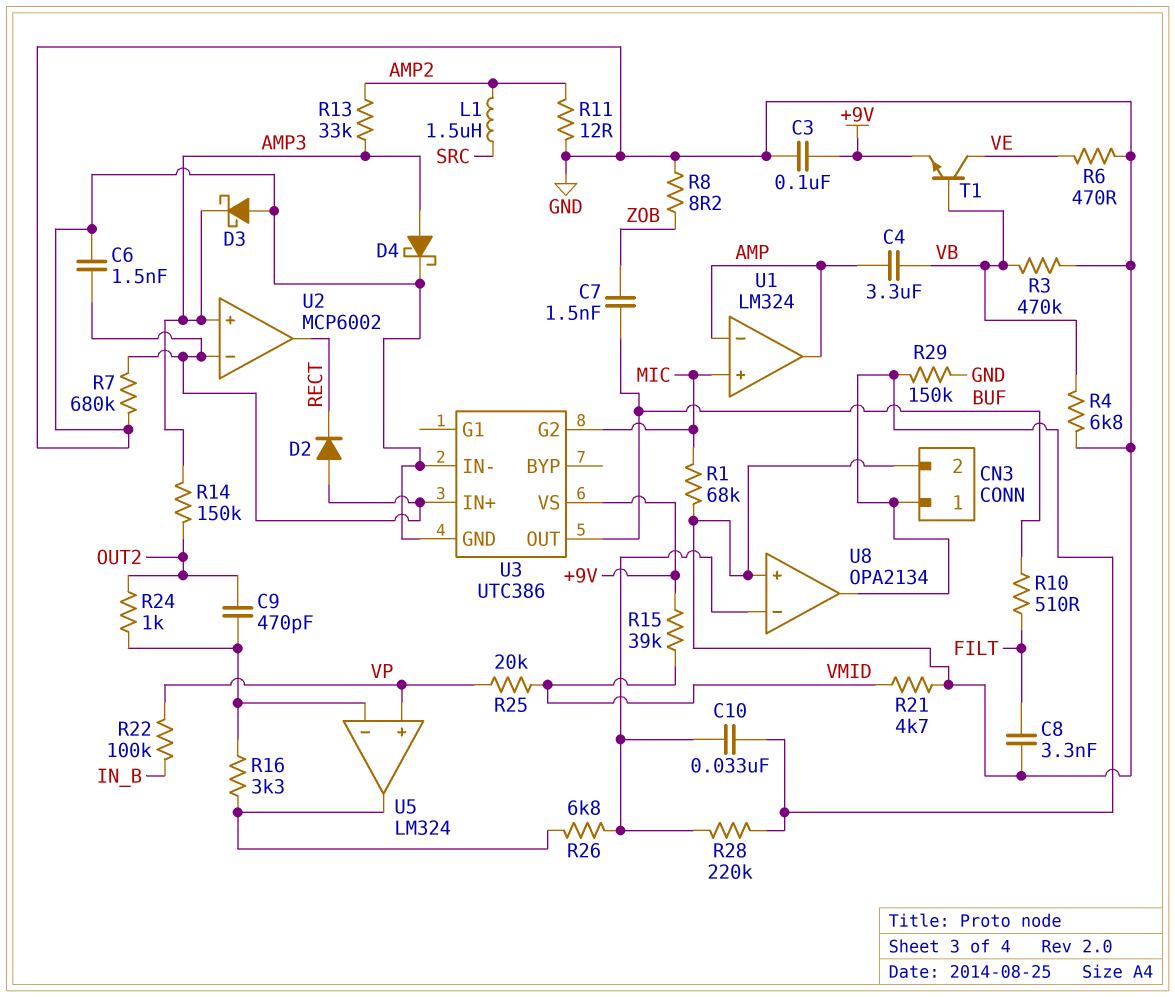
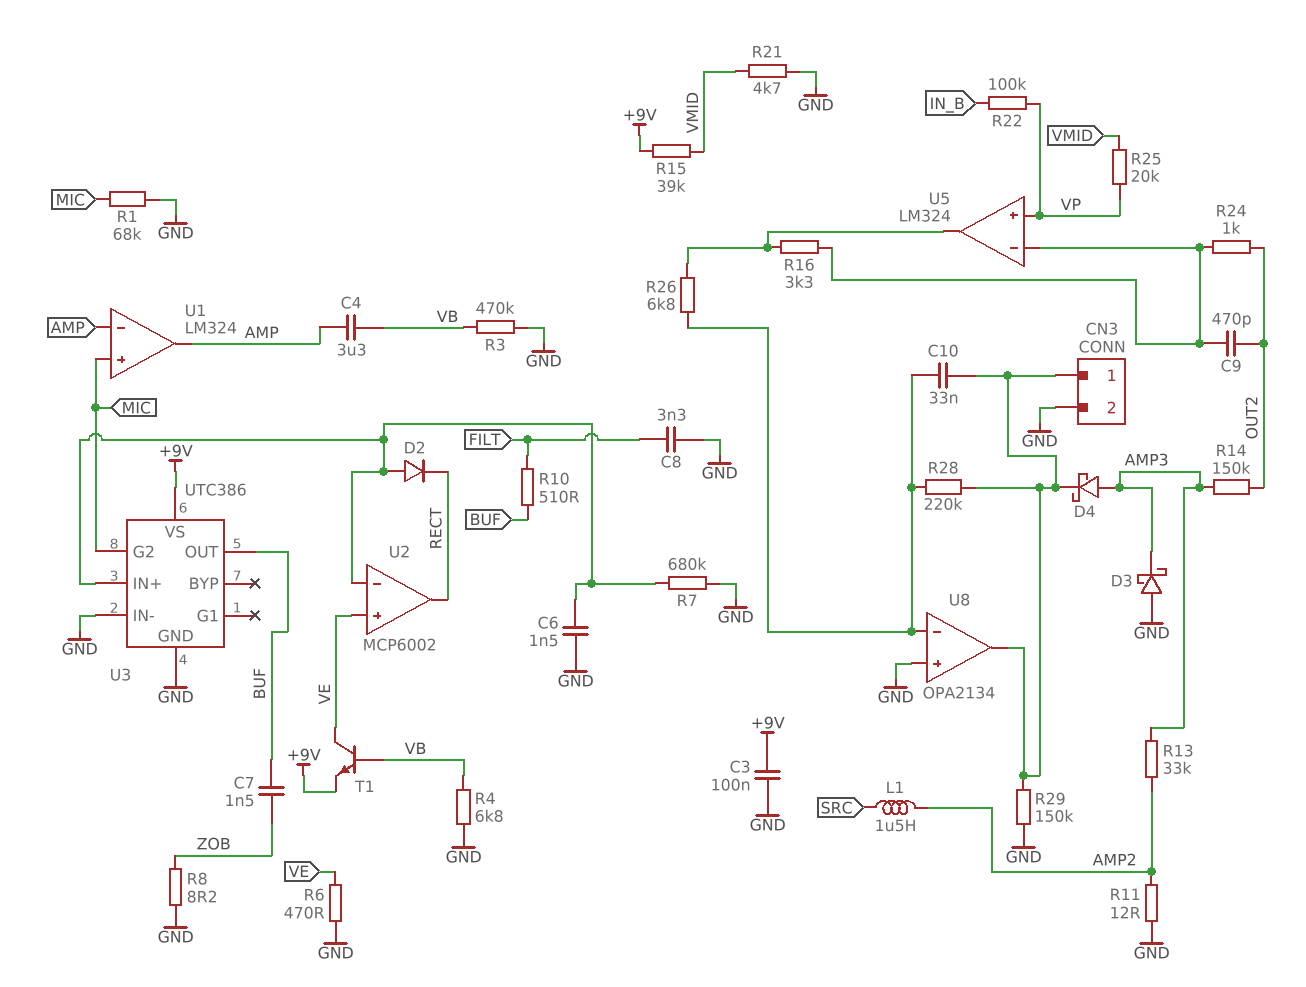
D4: schottky (A AMP3, K GND) -> schottky (A AMP3, K CN3/1)
U2 pin in+: AMP3 -> VE

